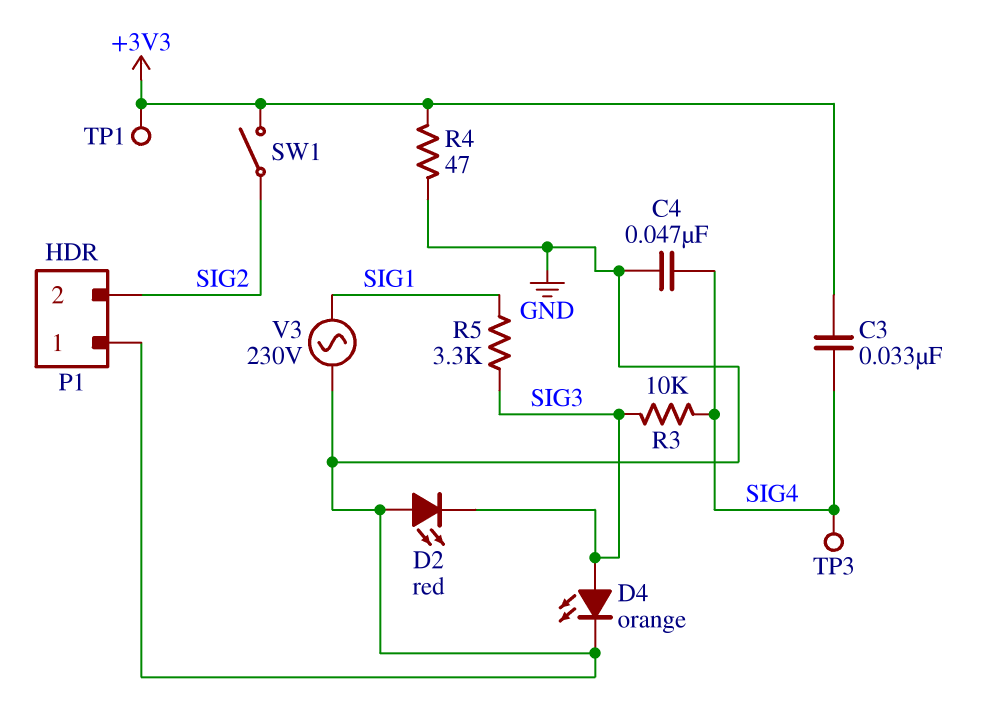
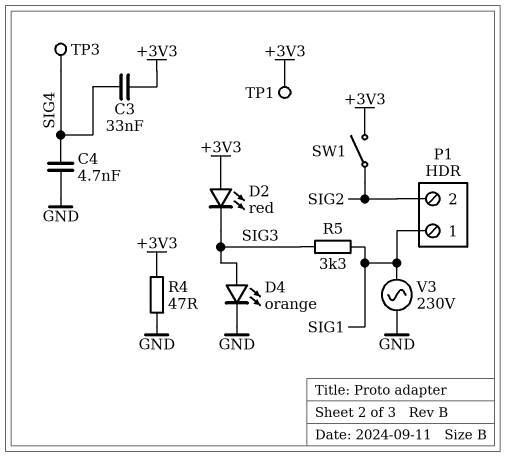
C4: 47nF (GND, SIG4) -> 4.7nF (GND, SIG4)
D2: LED red (A GND, K SIG3) -> LED red (A +3V3, K SIG3)
P1 pin 1: GND -> SIG1
R3: 10k (SIG3, SIG4) -> none

